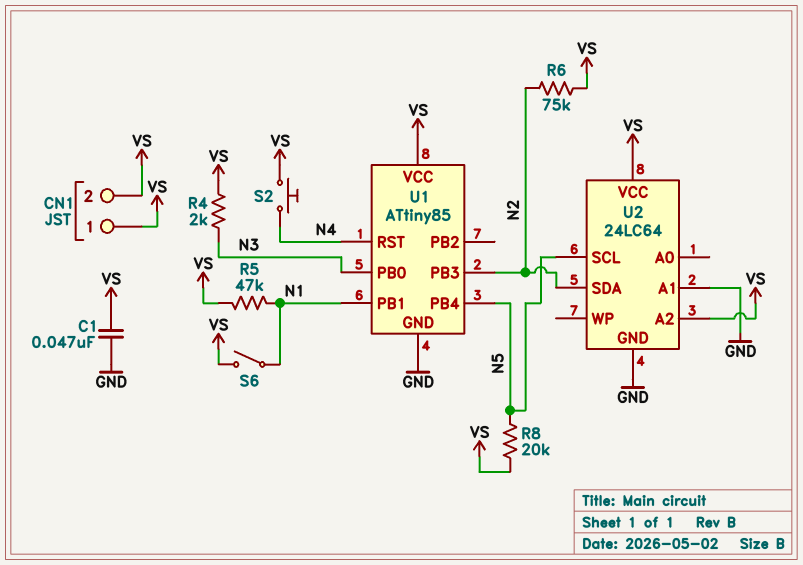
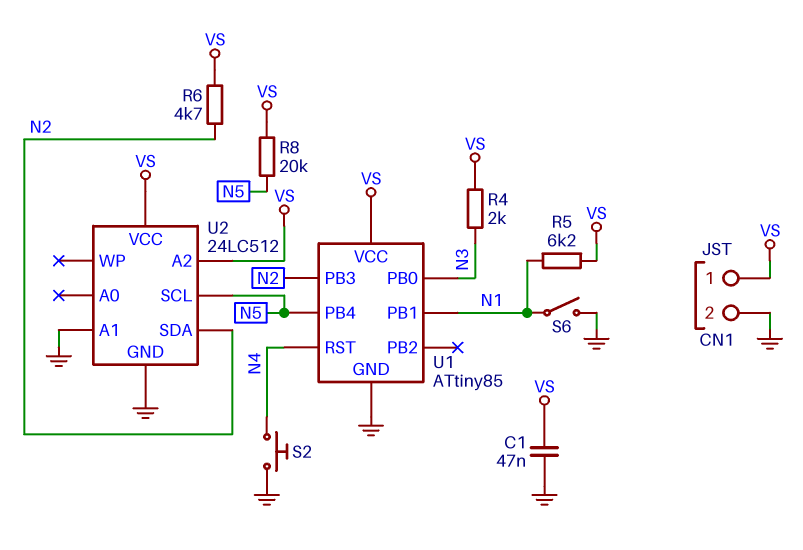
CN1 pin 2: VS -> GND
R5: 47k (N1, VS) -> 6.2k (N1, VS)
R6: 75k (N2, VS) -> 4.7k (N2, VS)
S2: button (N4, VS) -> button (GND, N4)
S6: switch (N1, VS) -> switch (GND, N1)
U2: 24LC64 -> 24LC512

